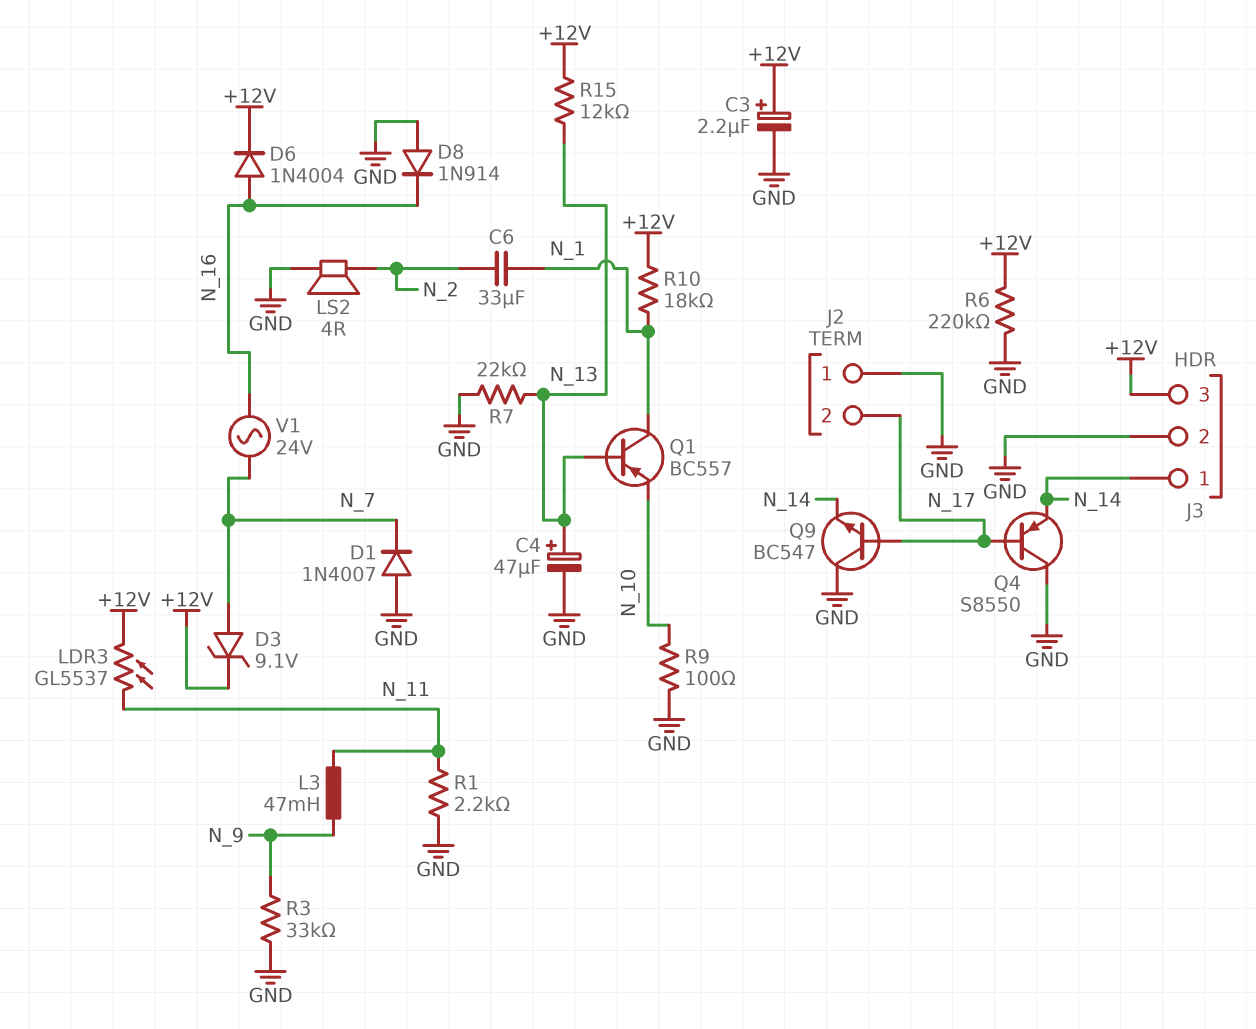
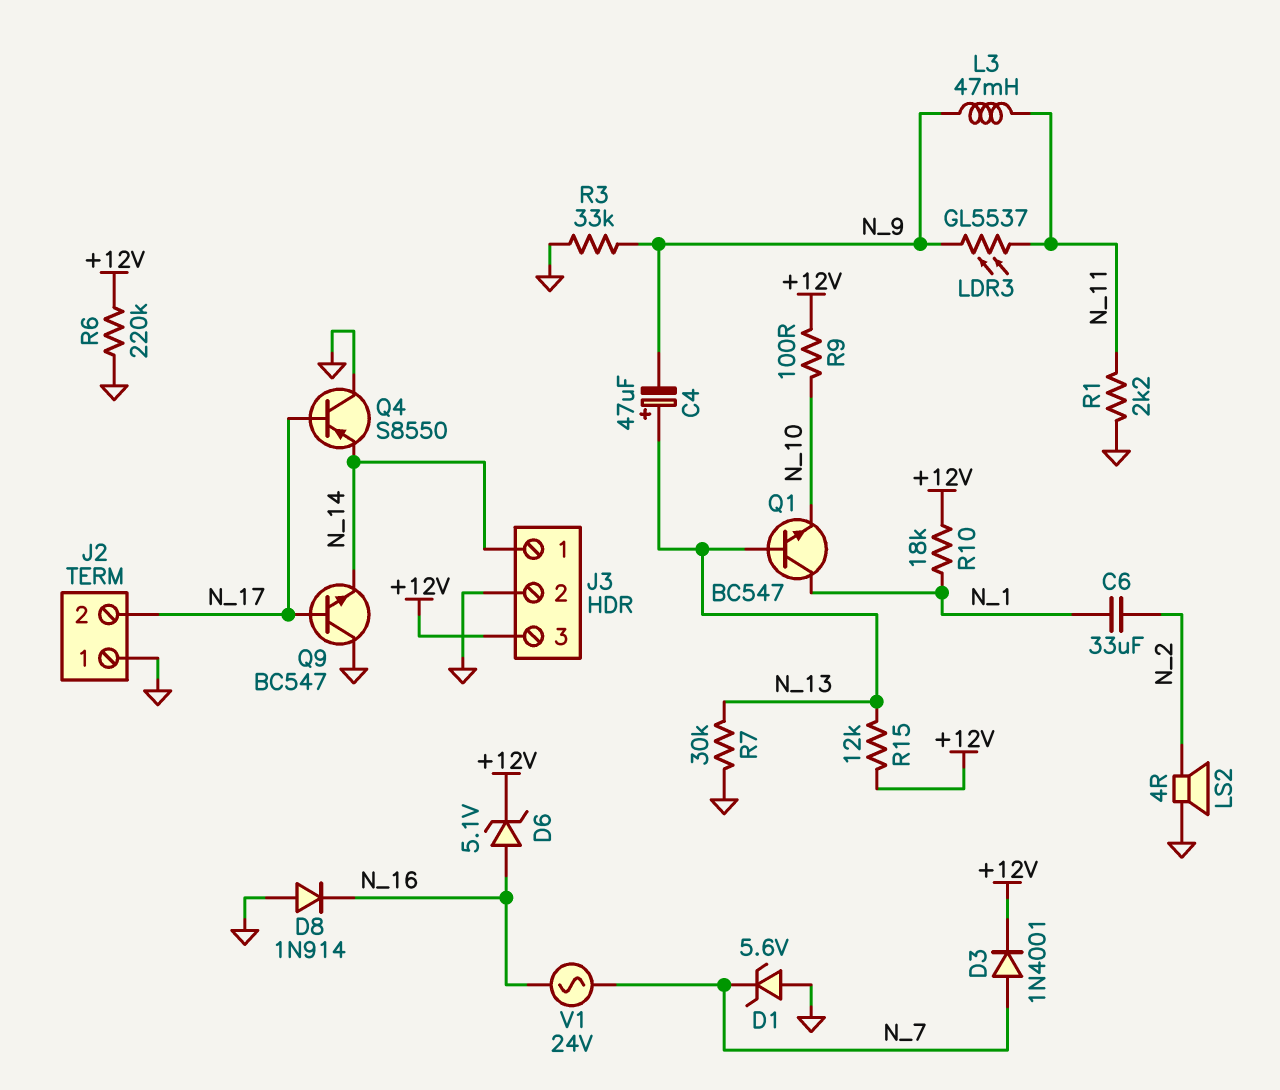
C3: 2.2uF (plus +12V, minus GND) -> none
C4: 47uF (plus N_13, minus GND) -> 47uF (plus N_13, minus N_9)
D1: diode 1N4007 (A GND, K N_7) -> zener 5.6V (A GND, K N_7)
D3: zener 9.1V (A N_7, K +12V) -> diode 1N4001 (A N_7, K +12V)
D6: diode 1N4004 (A N_16, K +12V) -> zener 5.1V (A N_16, K +12V)
LDR3: GL5537 (+12V, N_11) -> GL5537 (N_9, N_11)
Q1: PNP BC557 (B N_13, C N_1, E N_10) -> NPN BC547 (B N_13, C N_1, E N_10)
R7: 22k (GND, N_13) -> 30k (GND, N_13)
R9: 100 (GND, N_10) -> 100 (+12V, N_10)

